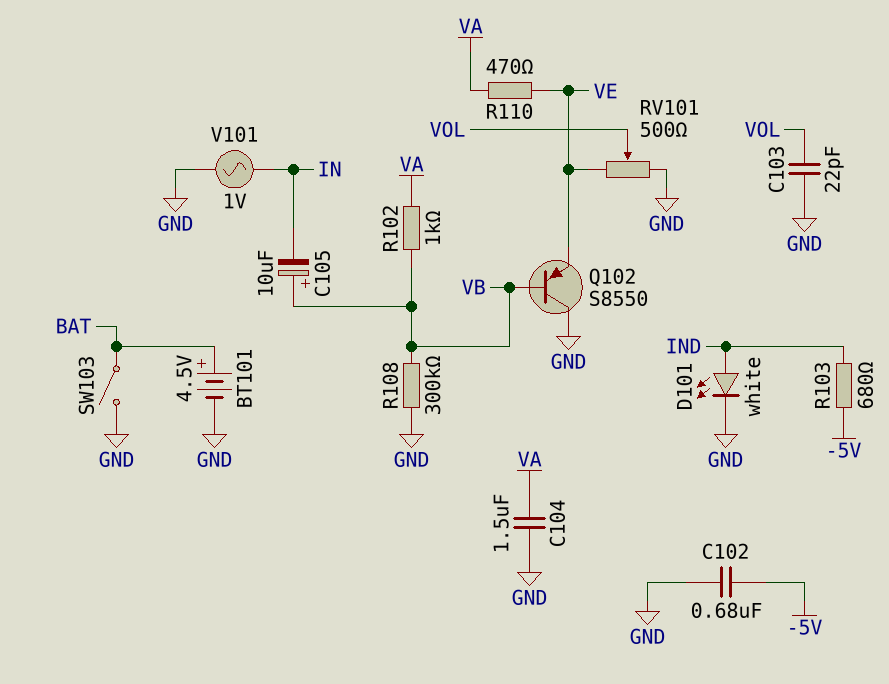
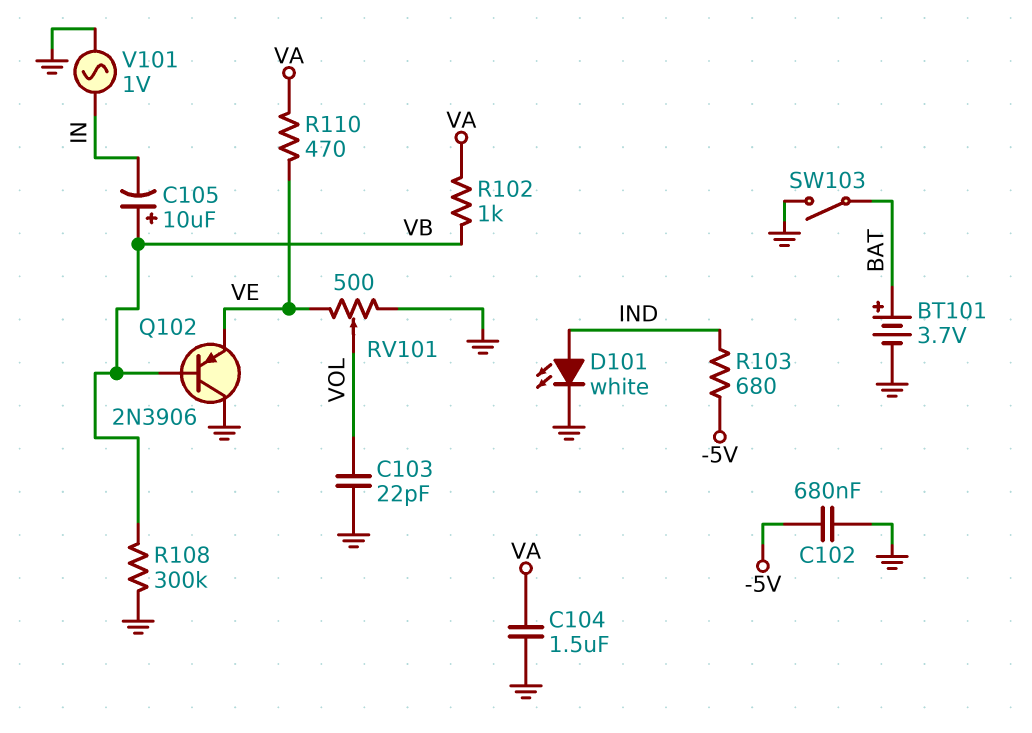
BT101: 4.5V (plus BAT, minus GND) -> 3.7V (plus BAT, minus GND)
Q102: PNP S8550 (B VB, C GND, E VE) -> PNP 2N3906 (B VB, C GND, E VE)

